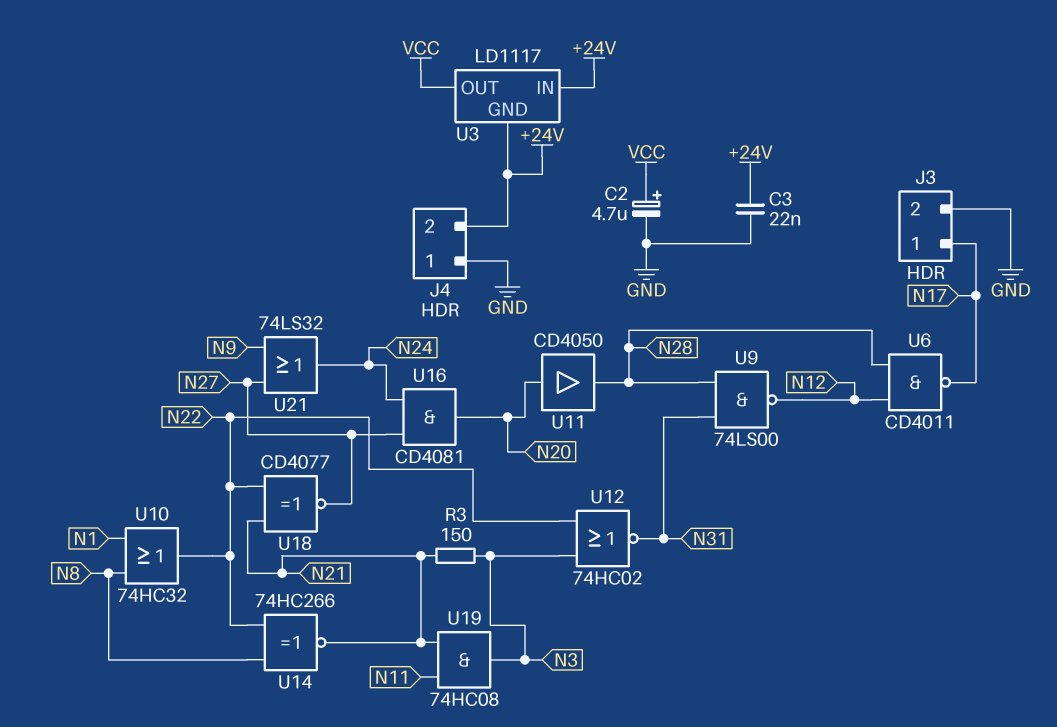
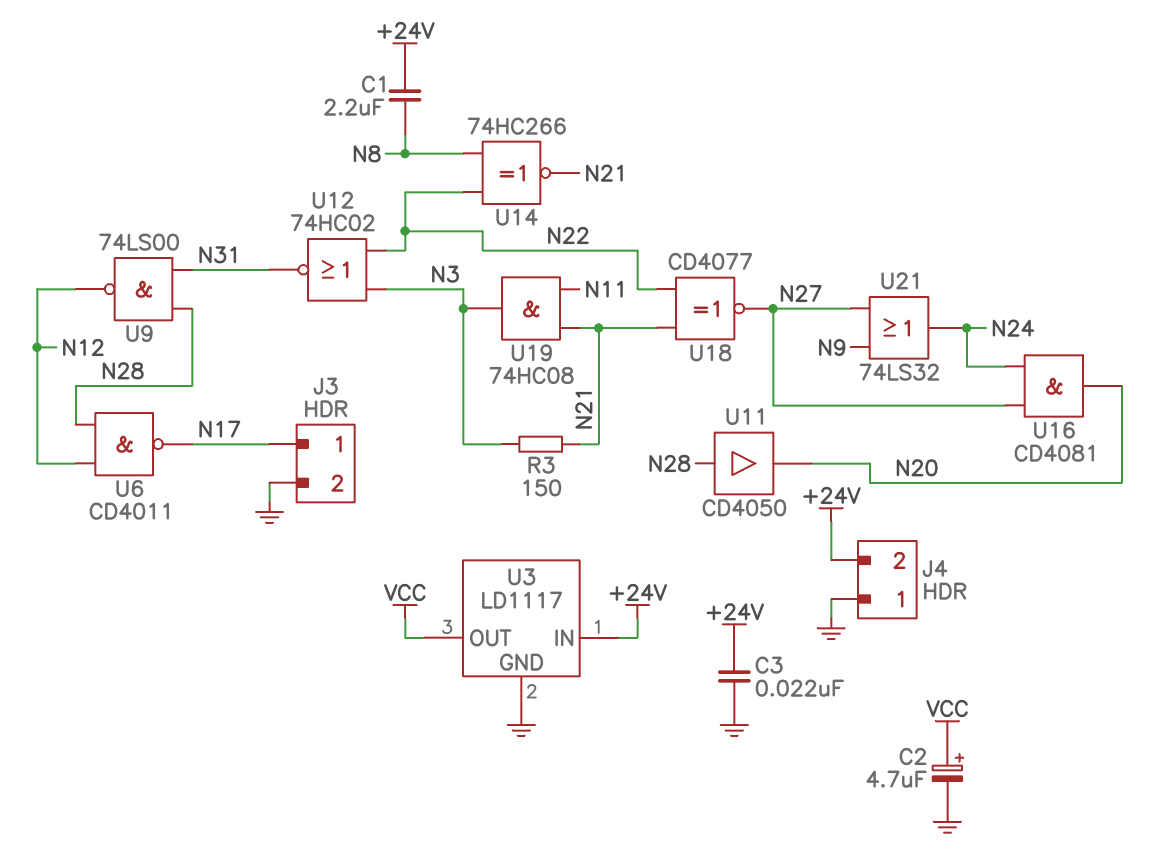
C1: none -> 2.2uF (+24V, N8)
U3 pin GND: +24V -> GND
U10: OR 74HC32 (in N1, in N8, out N22) -> none
U11: buffer CD4050 (in N20, out N28) -> buffer CD4050 (in N28, out N20)

